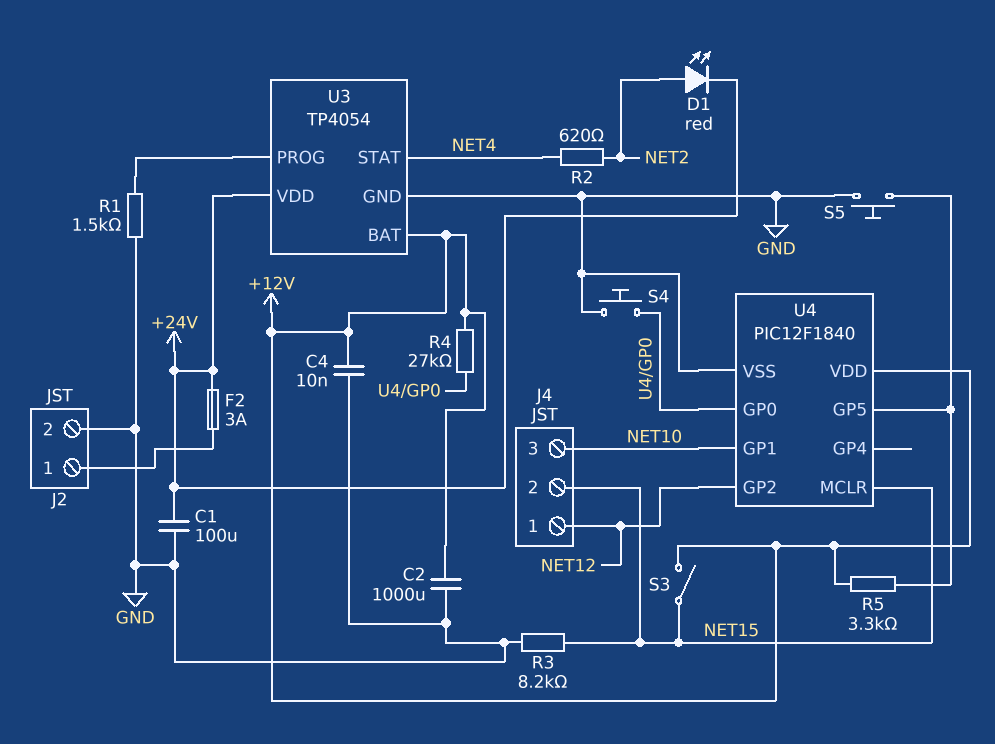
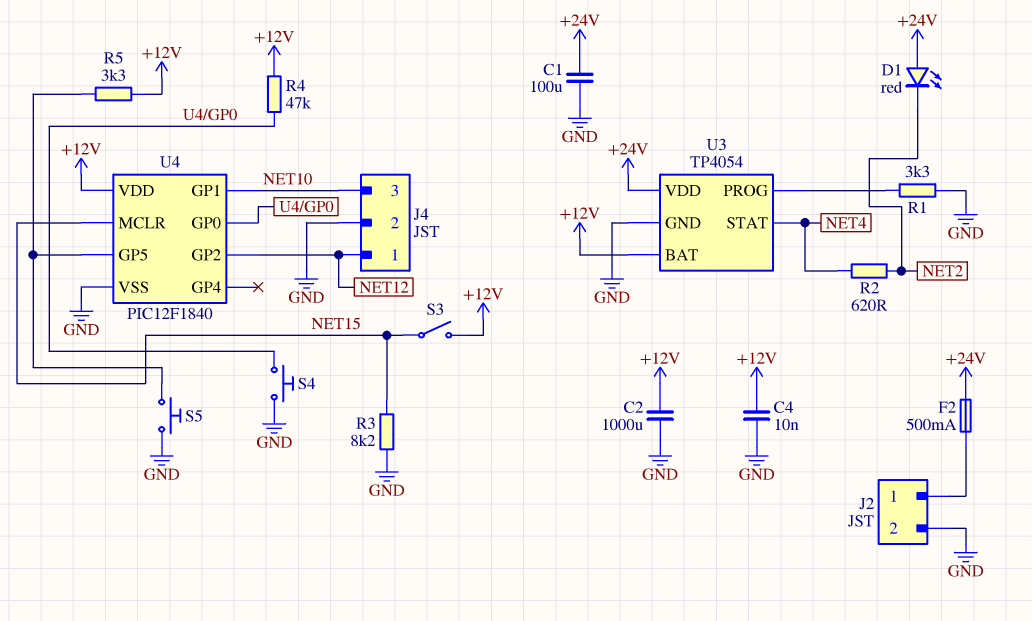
D1: LED red (A NET2, K +24V) -> LED red (A +24V, K NET2)
F2: 3A (+24V, J2/1) -> 500mA (+24V, J2/1)
J4 pin 2: NET15 -> GND
R1: 1.5k (GND, U3/PROG) -> 3.3k (GND, U3/PROG)
R4: 27k (+12V, U4/GP0) -> 47k (+12V, U4/GP0)

